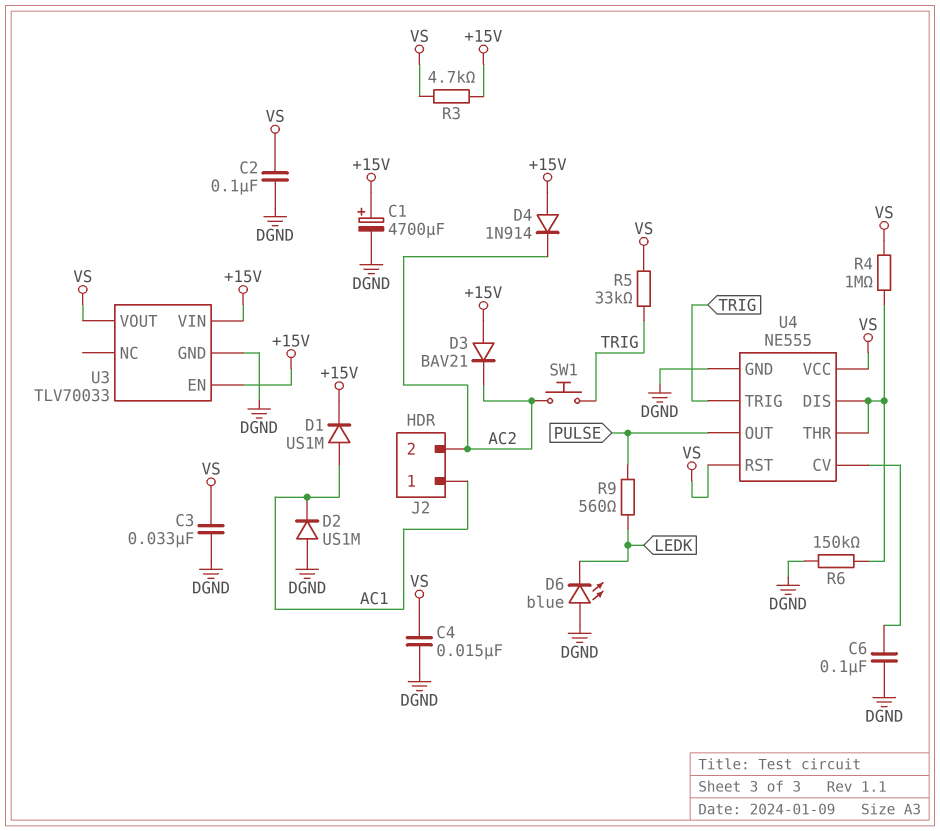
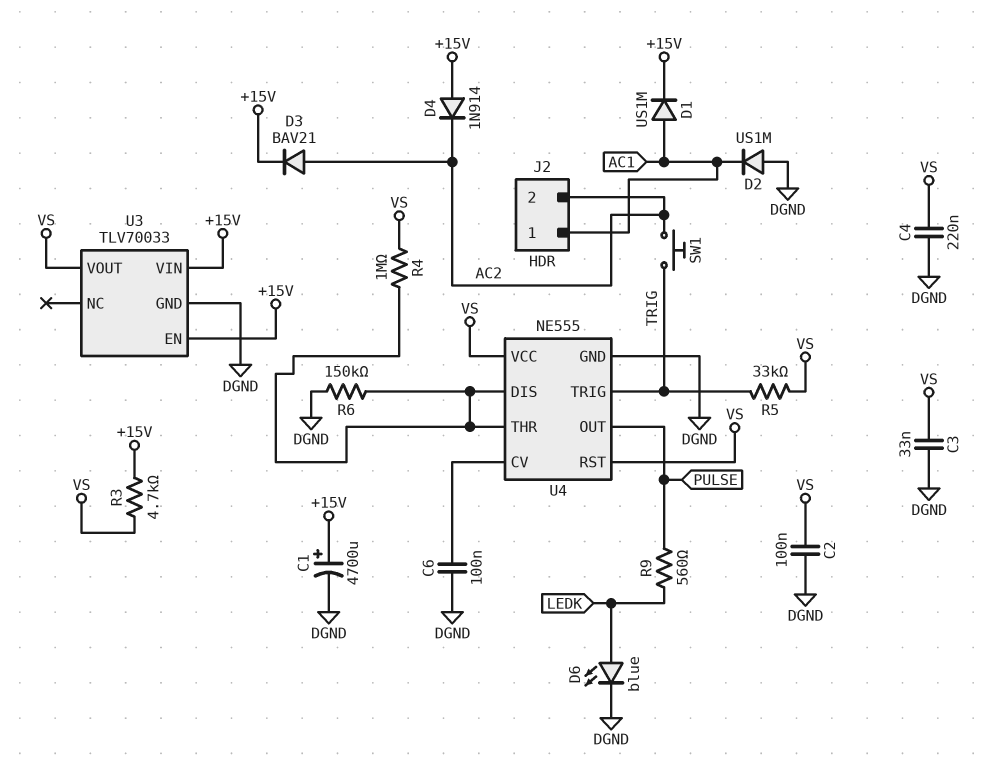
C4: 15nF (DGND, VS) -> 220nF (DGND, VS)
D3: diode BAV21 (A +15V, K AC2) -> diode BAV21 (A AC2, K +15V)
D6: LED blue (A DGND, K LEDK) -> LED blue (A LEDK, K DGND)

